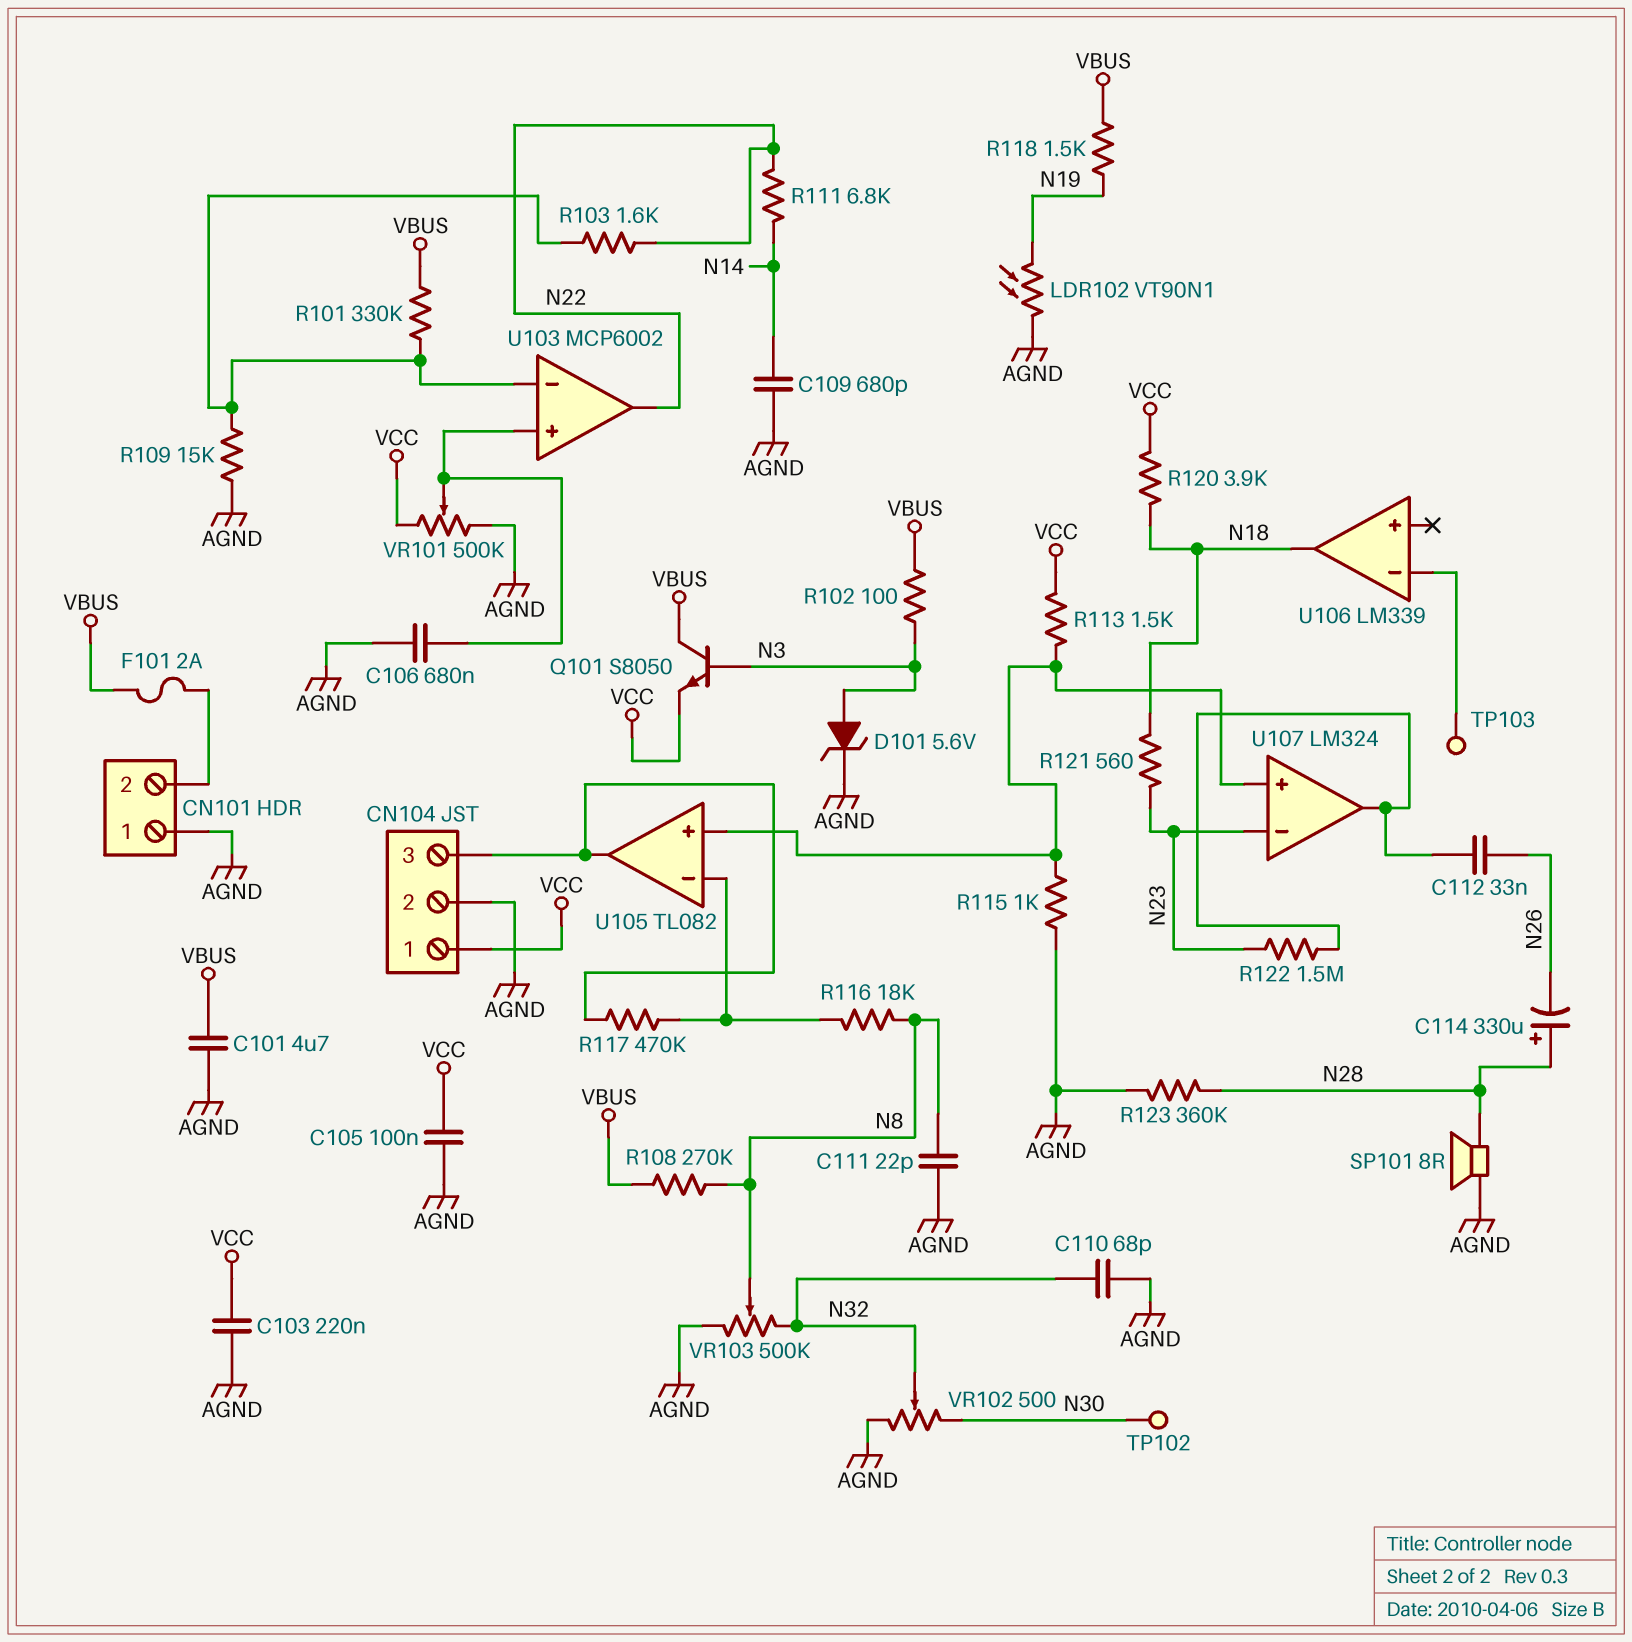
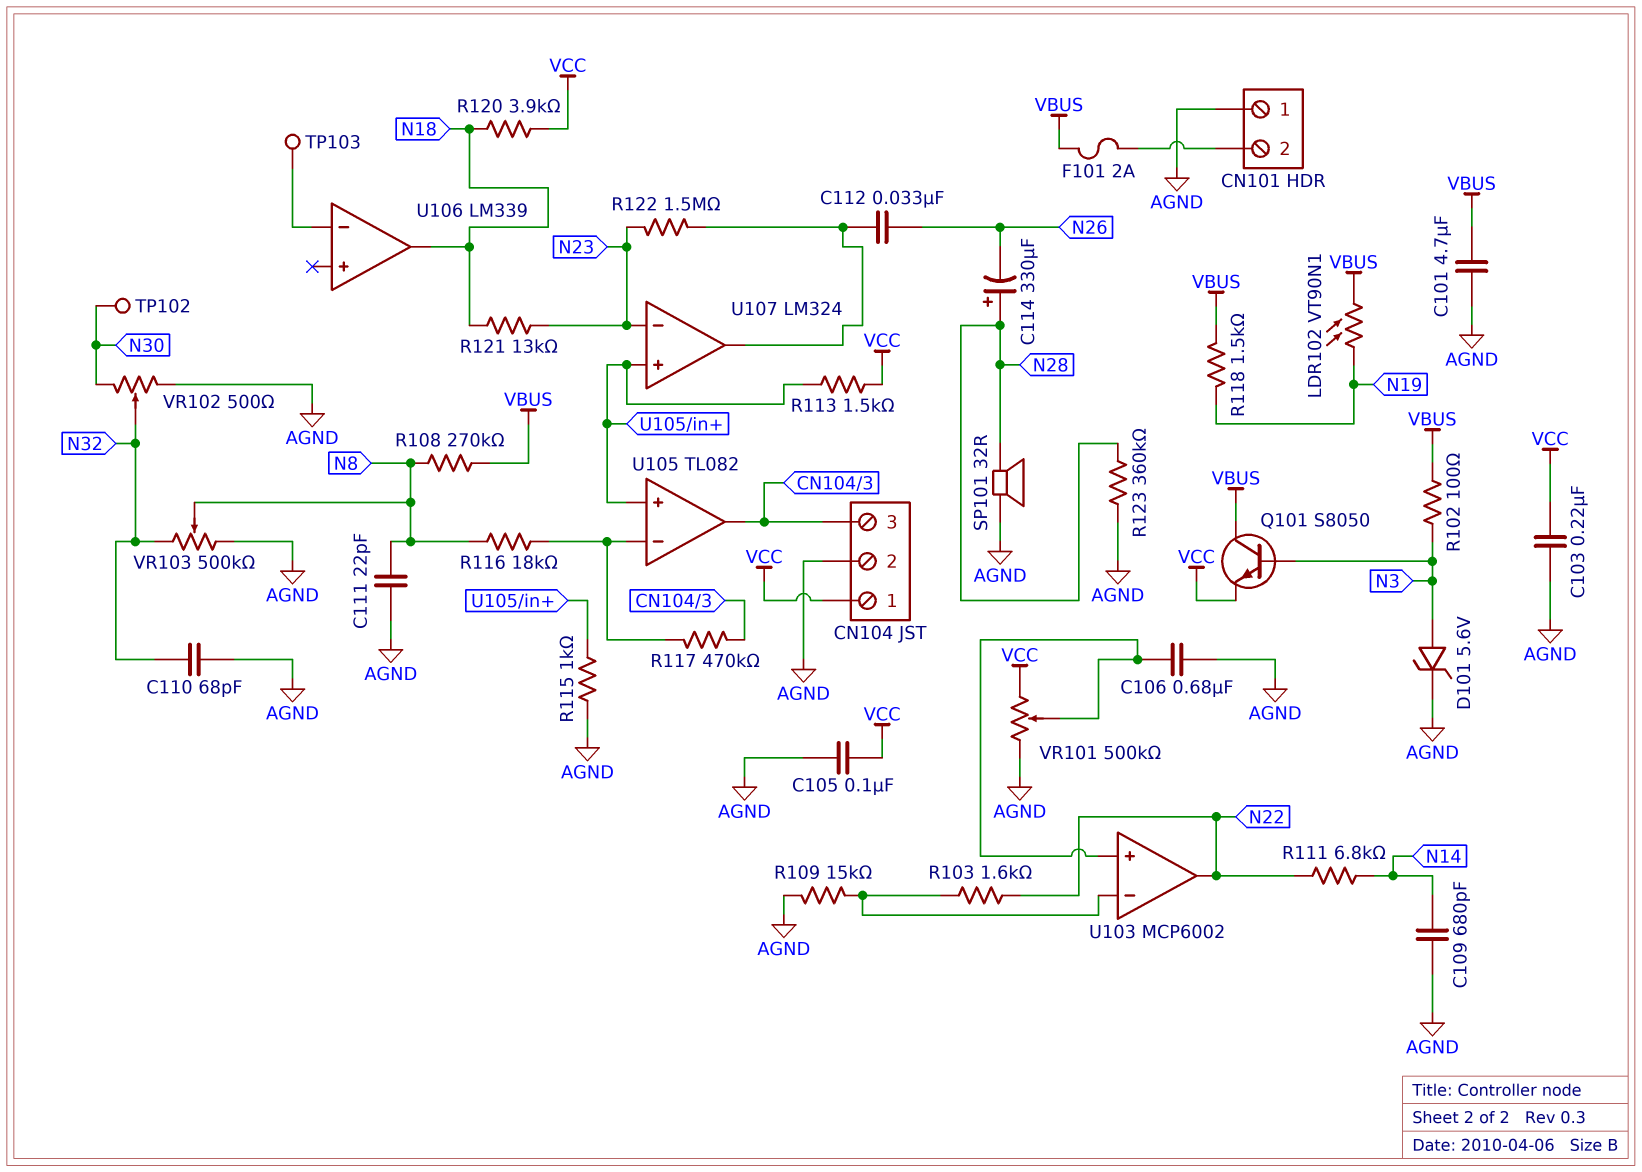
LDR102: VT90N1 (AGND, N19) -> VT90N1 (N19, VBUS)
R101: 330k (U103/in-, VBUS) -> none
R121: 560 (N18, N23) -> 13k (N18, N23)
SP101: speaker 8R (AGND, N28) -> speaker 32R (AGND, N28)

